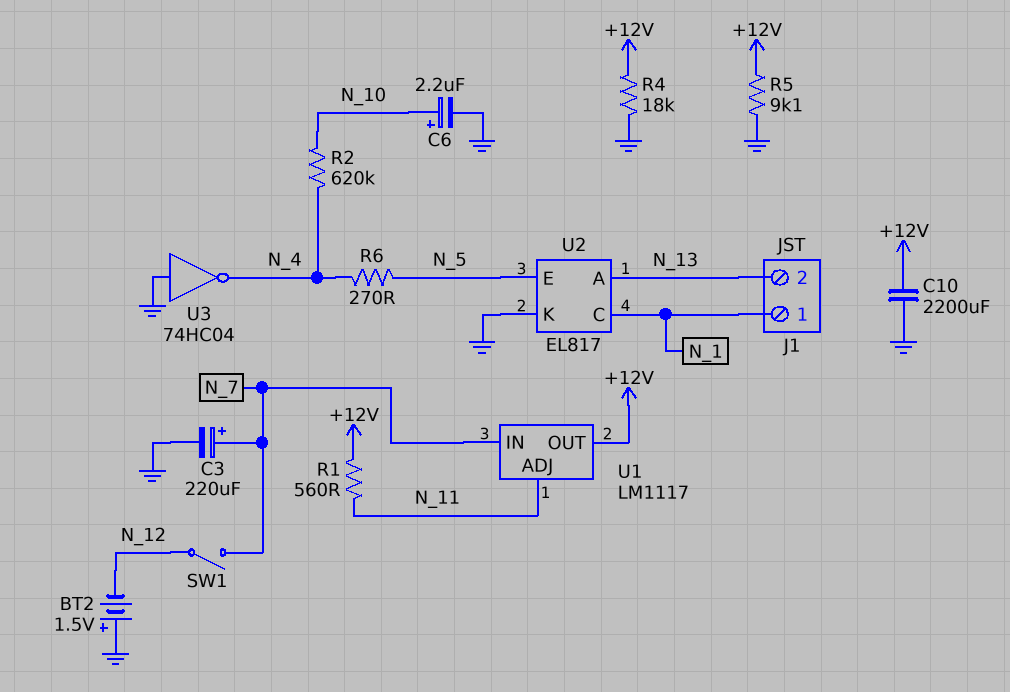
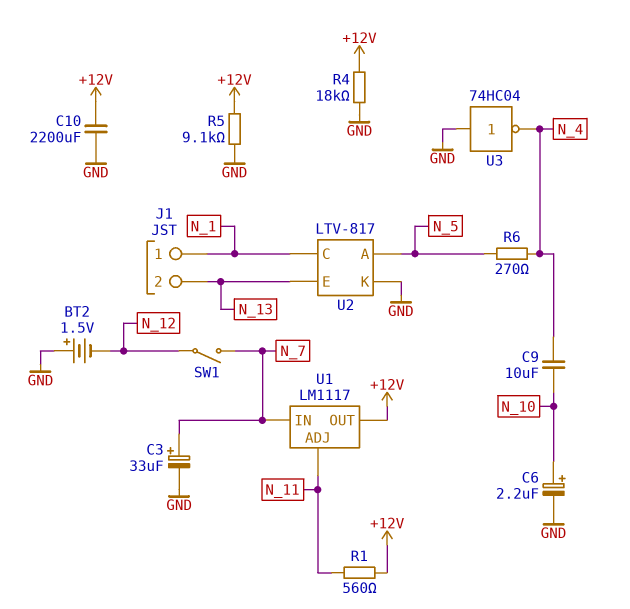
C3: 220uF (plus N_7, minus GND) -> 33uF (plus N_7, minus GND)
C9: none -> 10uF (N_4, N_10)
R2: 620k (N_4, N_10) -> none
U2: EL817 -> LTV-817
U2 pin A: N_13 -> N_5
U2 pin E: N_5 -> N_13

